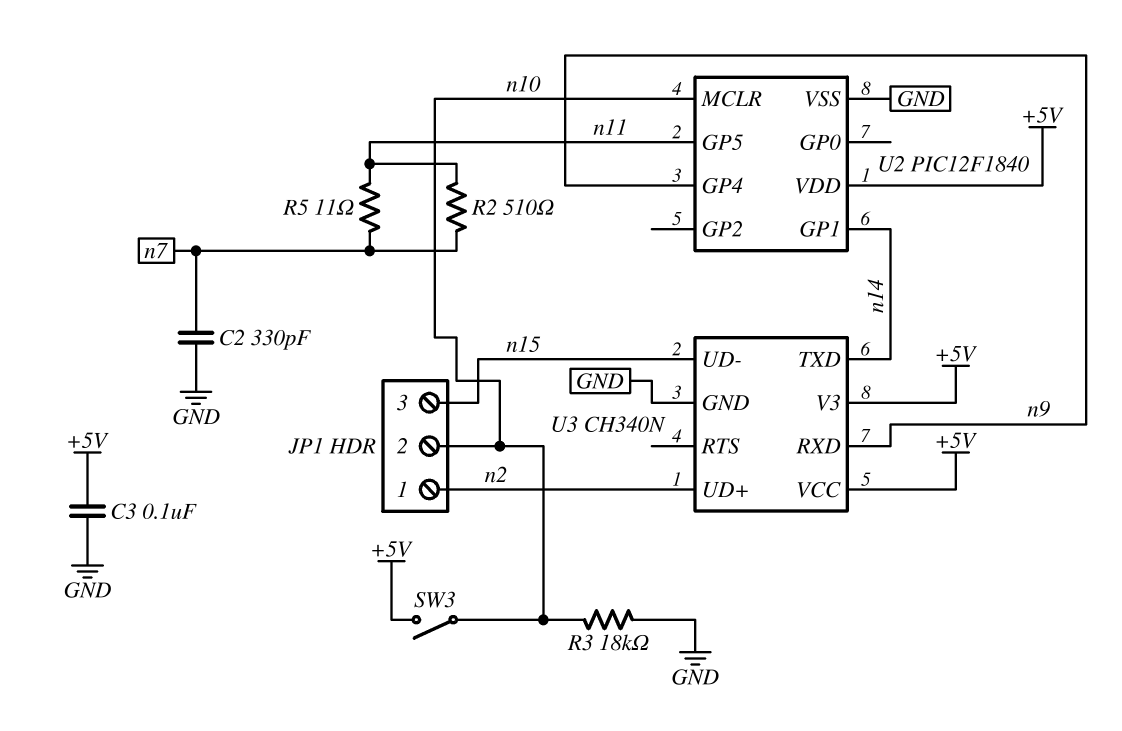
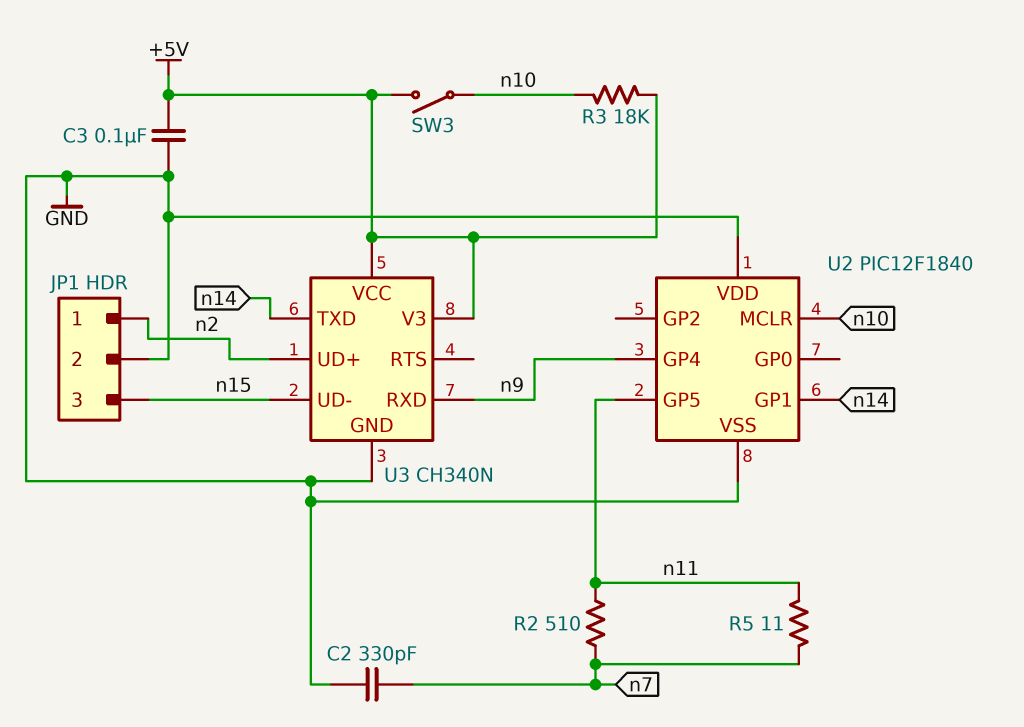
JP1 pin 2: n10 -> GND
R3: 18k (GND, n10) -> 18k (+5V, n10)
U2 pin VDD: +5V -> GND

